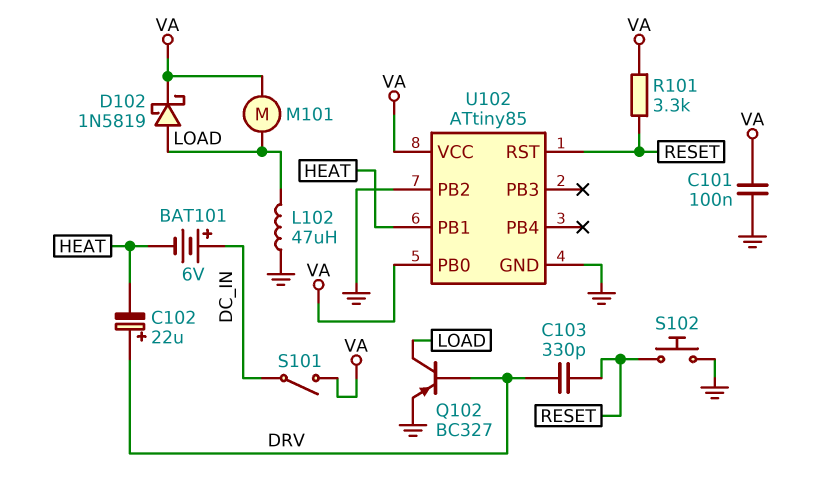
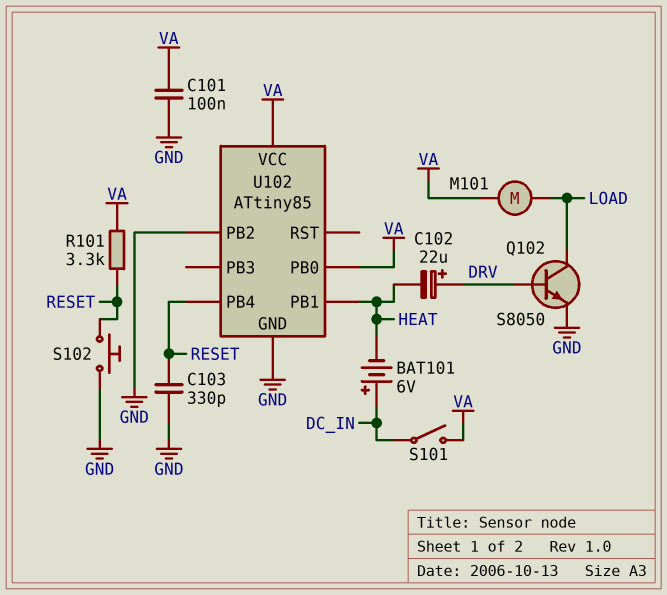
C103: 330pF (DRV, RESET) -> 330pF (GND, RESET)
D102: schottky 1N5819 (A LOAD, K VA) -> none
L102: 47uH (GND, LOAD) -> none
Q102: PNP BC327 (B DRV, C LOAD, E GND) -> NPN S8050 (B DRV, C LOAD, E GND)
U102 pin PB4: none -> RESET
U102 pin RST: RESET -> none

